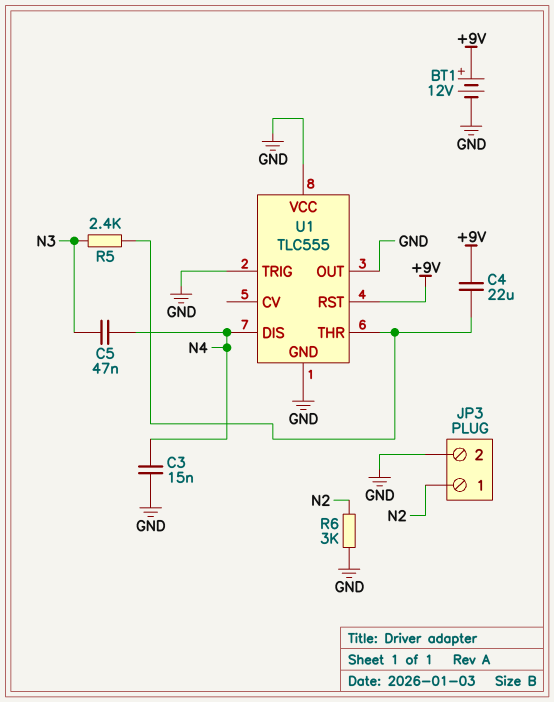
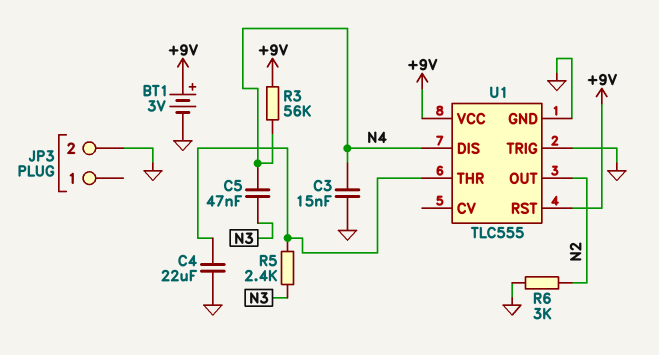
BT1: 12V (plus +9V, minus GND) -> 3V (plus +9V, minus GND)
C4: 22uF (+9V, U1/THR) -> 22uF (GND, U1/THR)
JP3 pin 1: N2 -> none
R3: none -> 56k (+9V, N4)
U1 pin OUT: GND -> N2
U1 pin VCC: GND -> +9V

